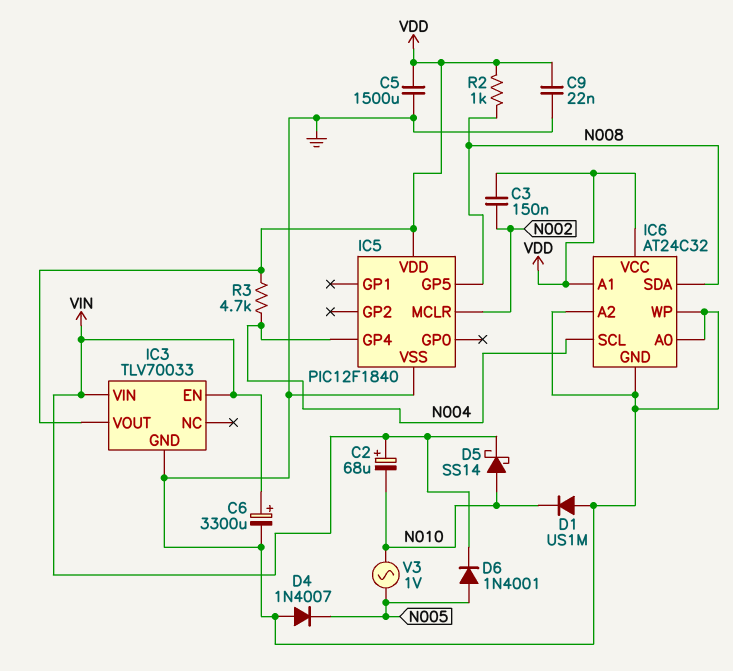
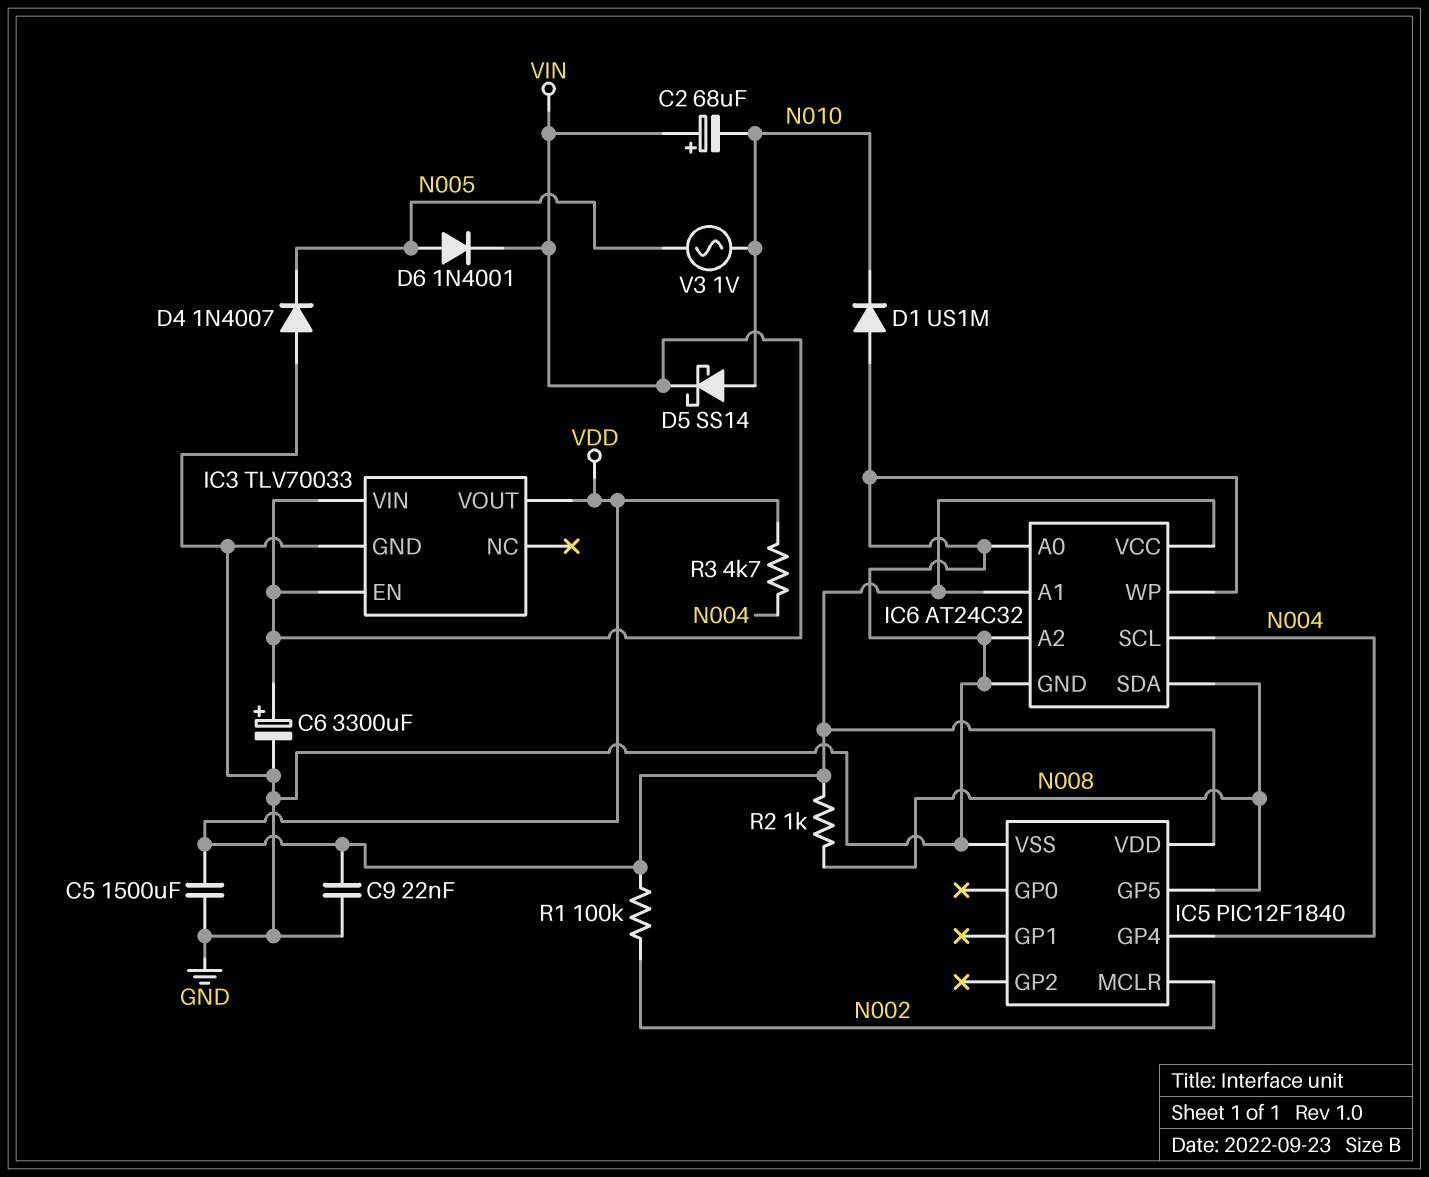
C3: 150nF (N002, VDD) -> none
R1: none -> 100k (N002, VDD)

